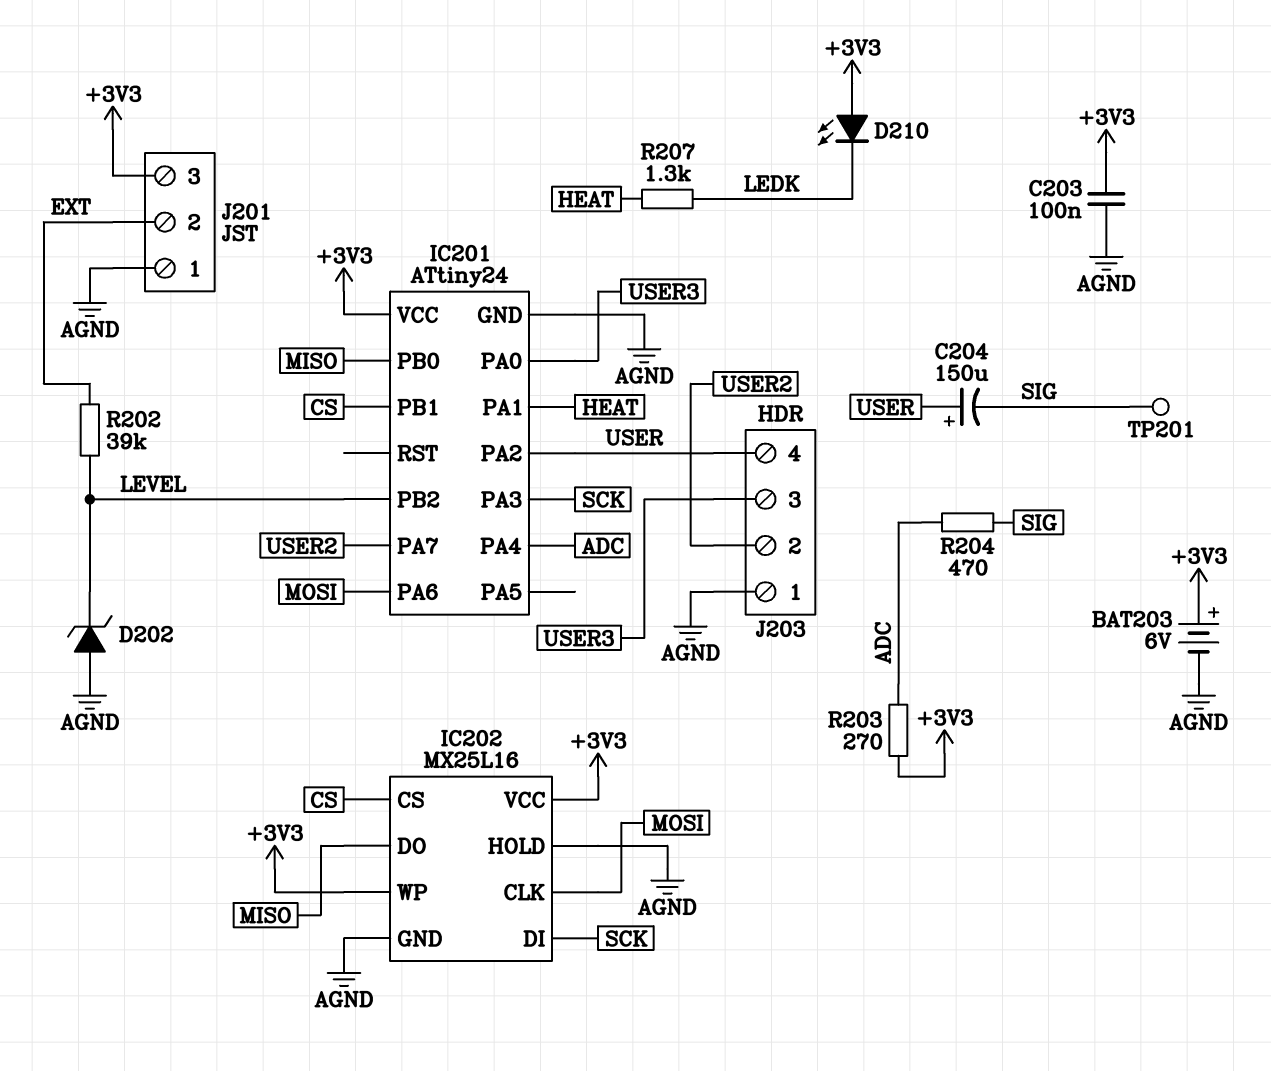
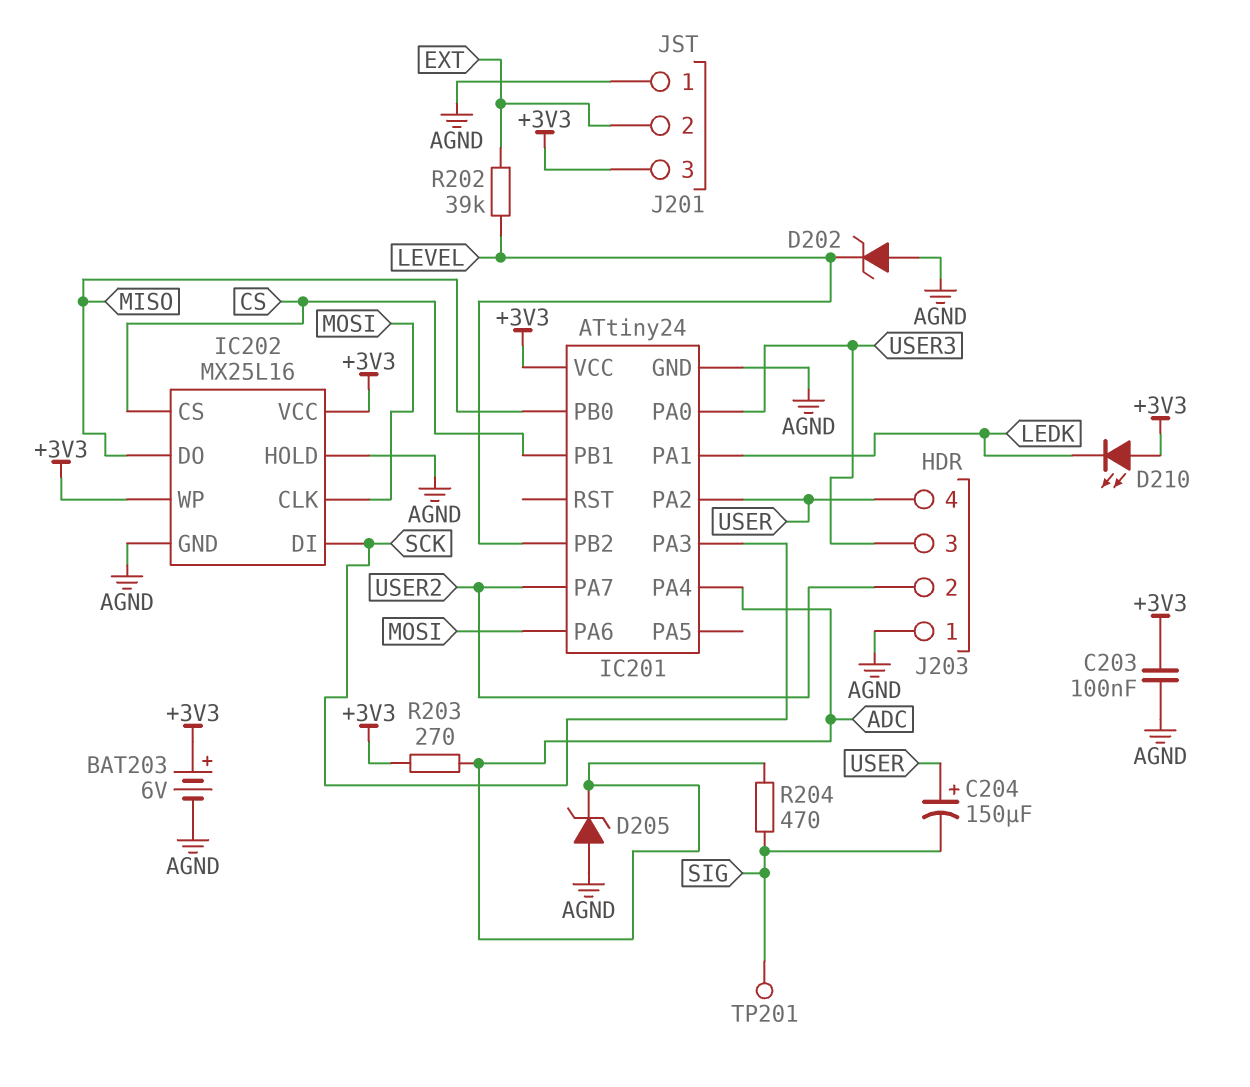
D205: none -> zener (A AGND, K ADC)
IC201 pin PA1: HEAT -> LEDK
R207: 1.3k (HEAT, LEDK) -> none

